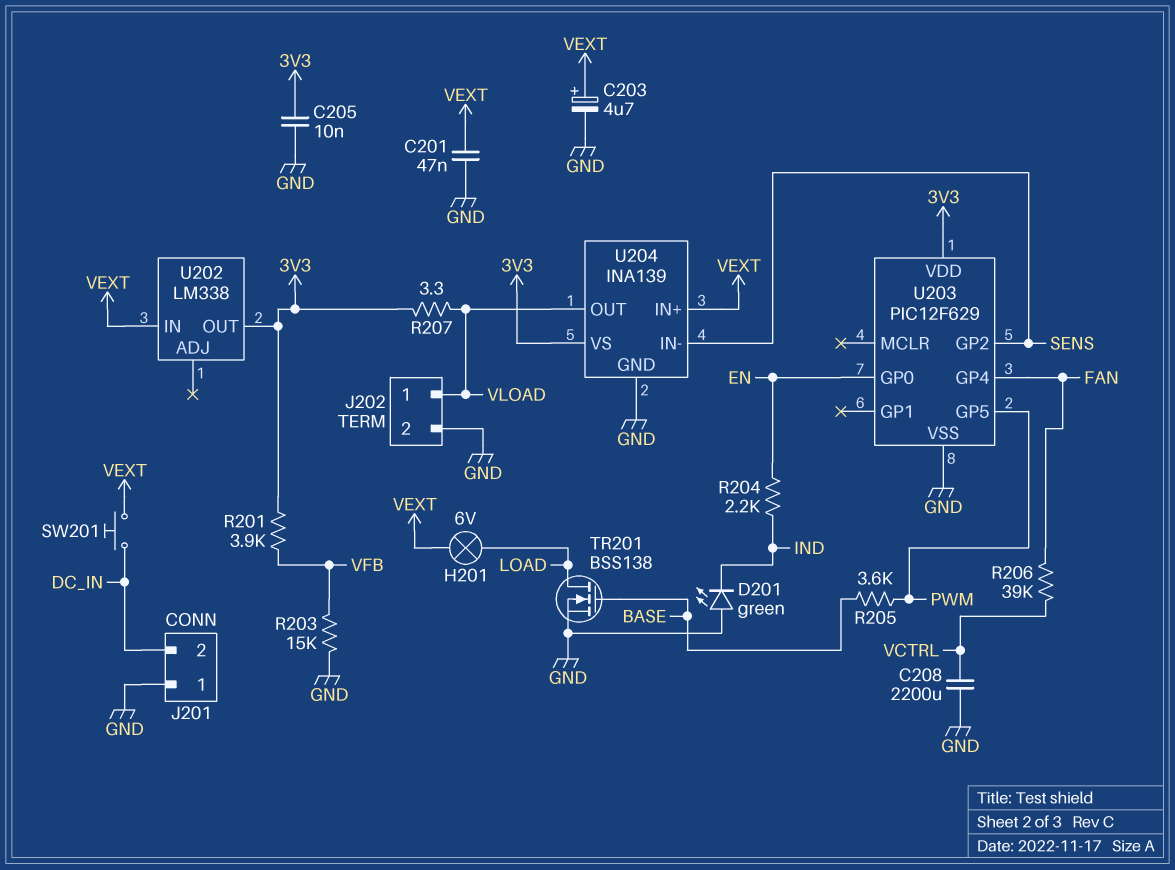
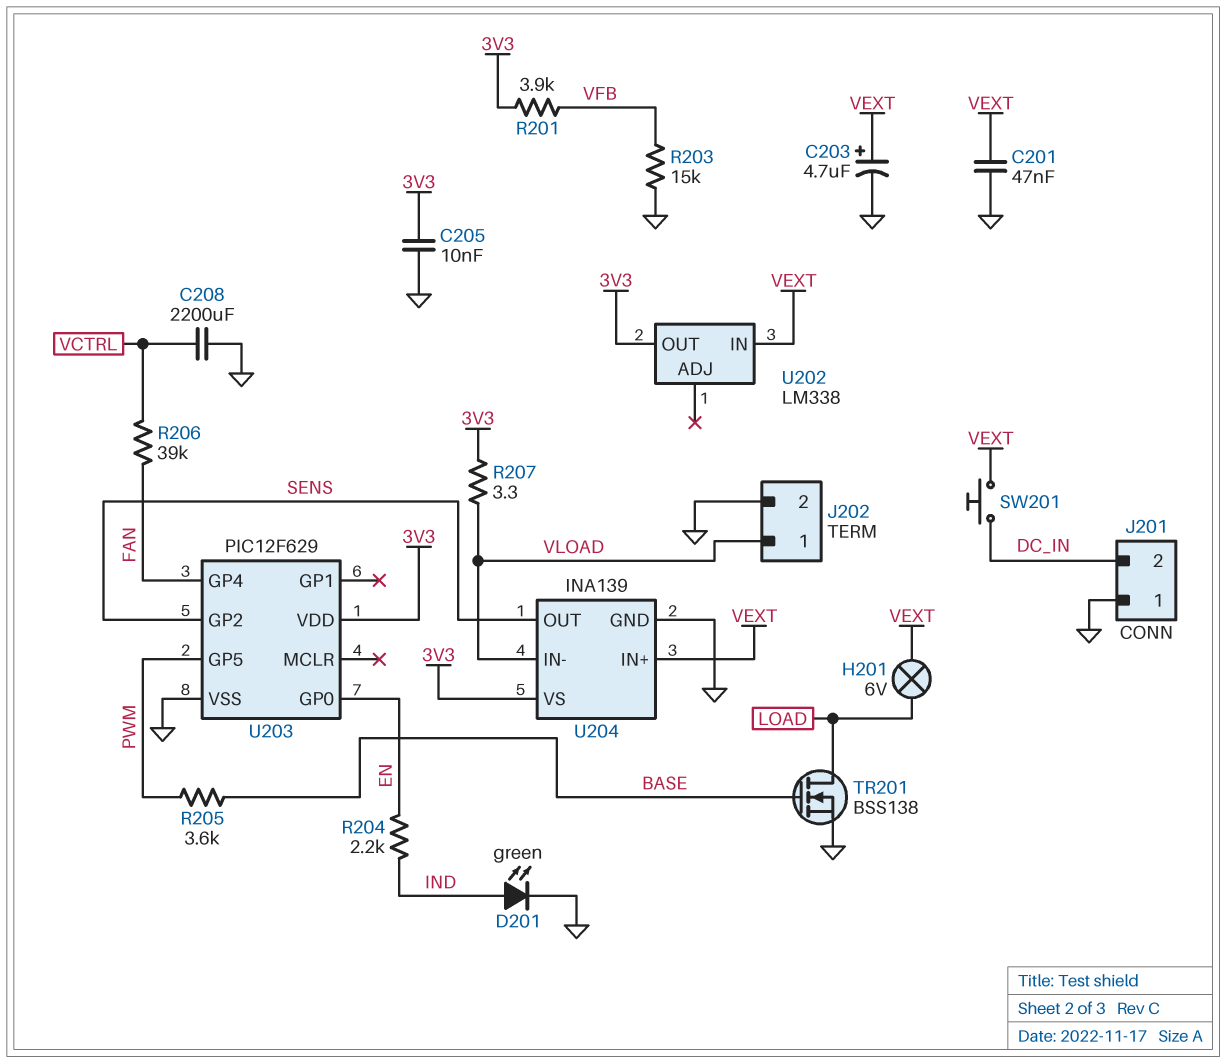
D201: LED green (A GND, K IND) -> LED green (A IND, K GND)
U204 pin IN-: SENS -> VLOAD
U204 pin OUT: VLOAD -> SENS

